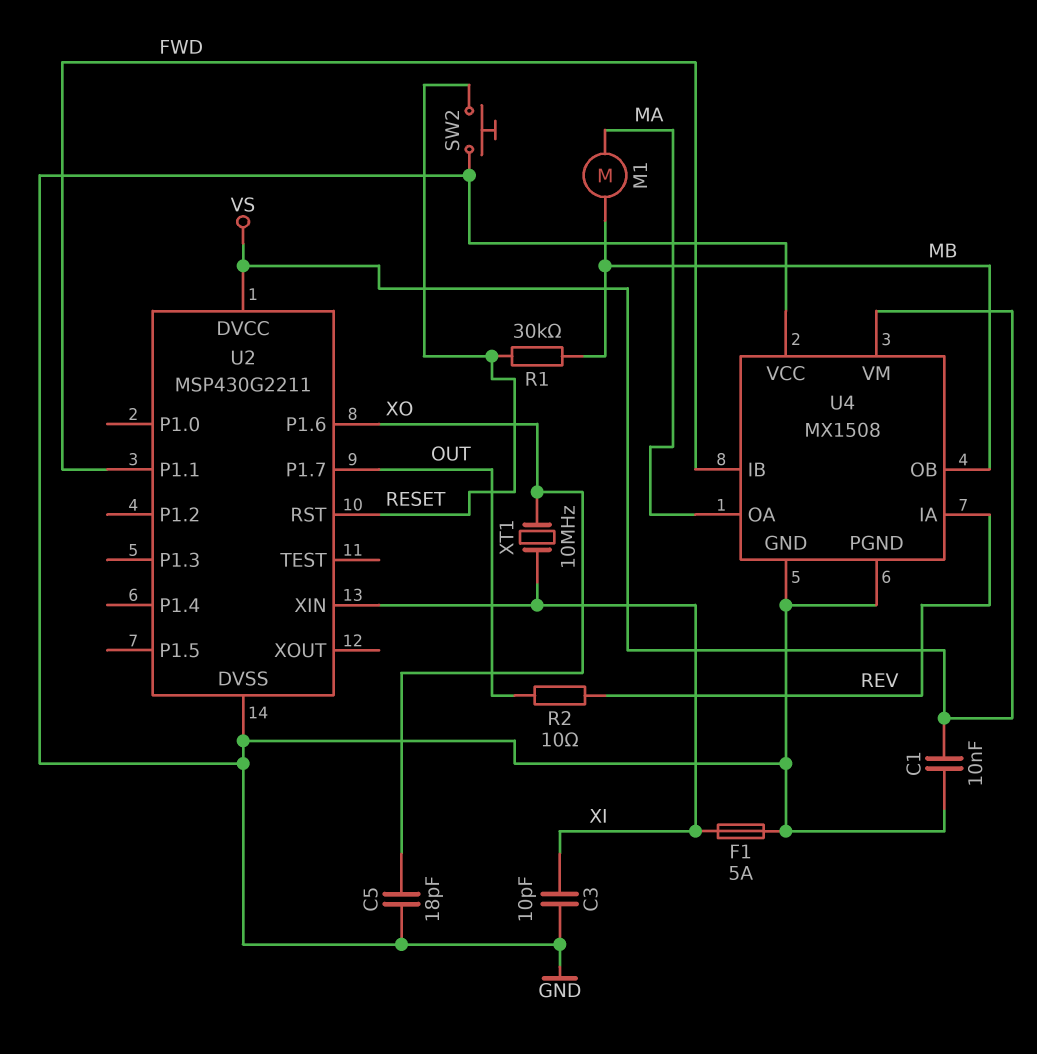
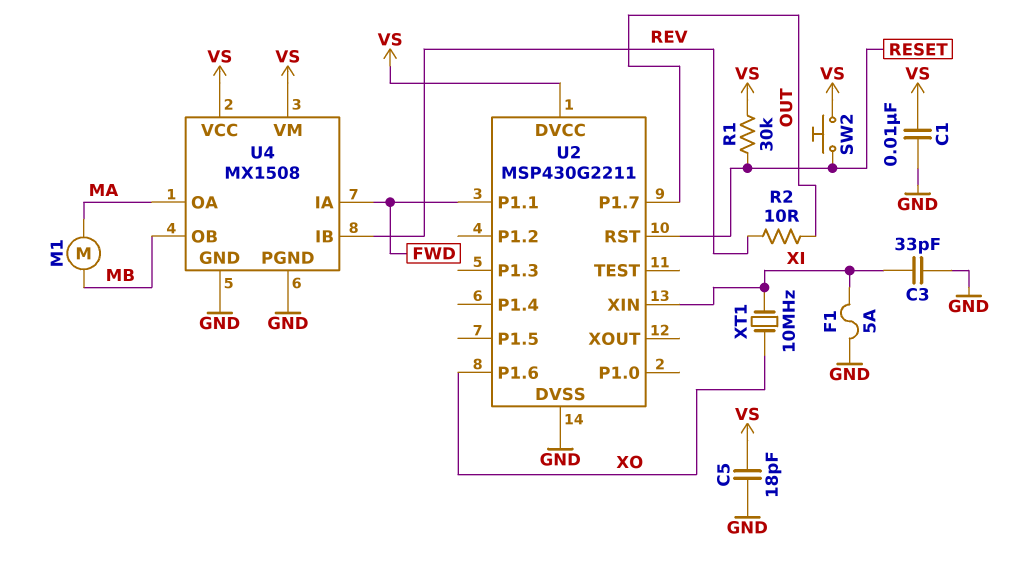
C3: 10pF (GND, XI) -> 33pF (GND, XI)
C5: 18pF (GND, XO) -> 18pF (GND, VS)
R1: 30k (MB, RESET) -> 30k (RESET, VS)
SW2: button (GND, RESET) -> button (RESET, VS)
U4 pin IA: REV -> FWD
U4 pin IB: FWD -> REV
U4 pin VCC: GND -> VS

